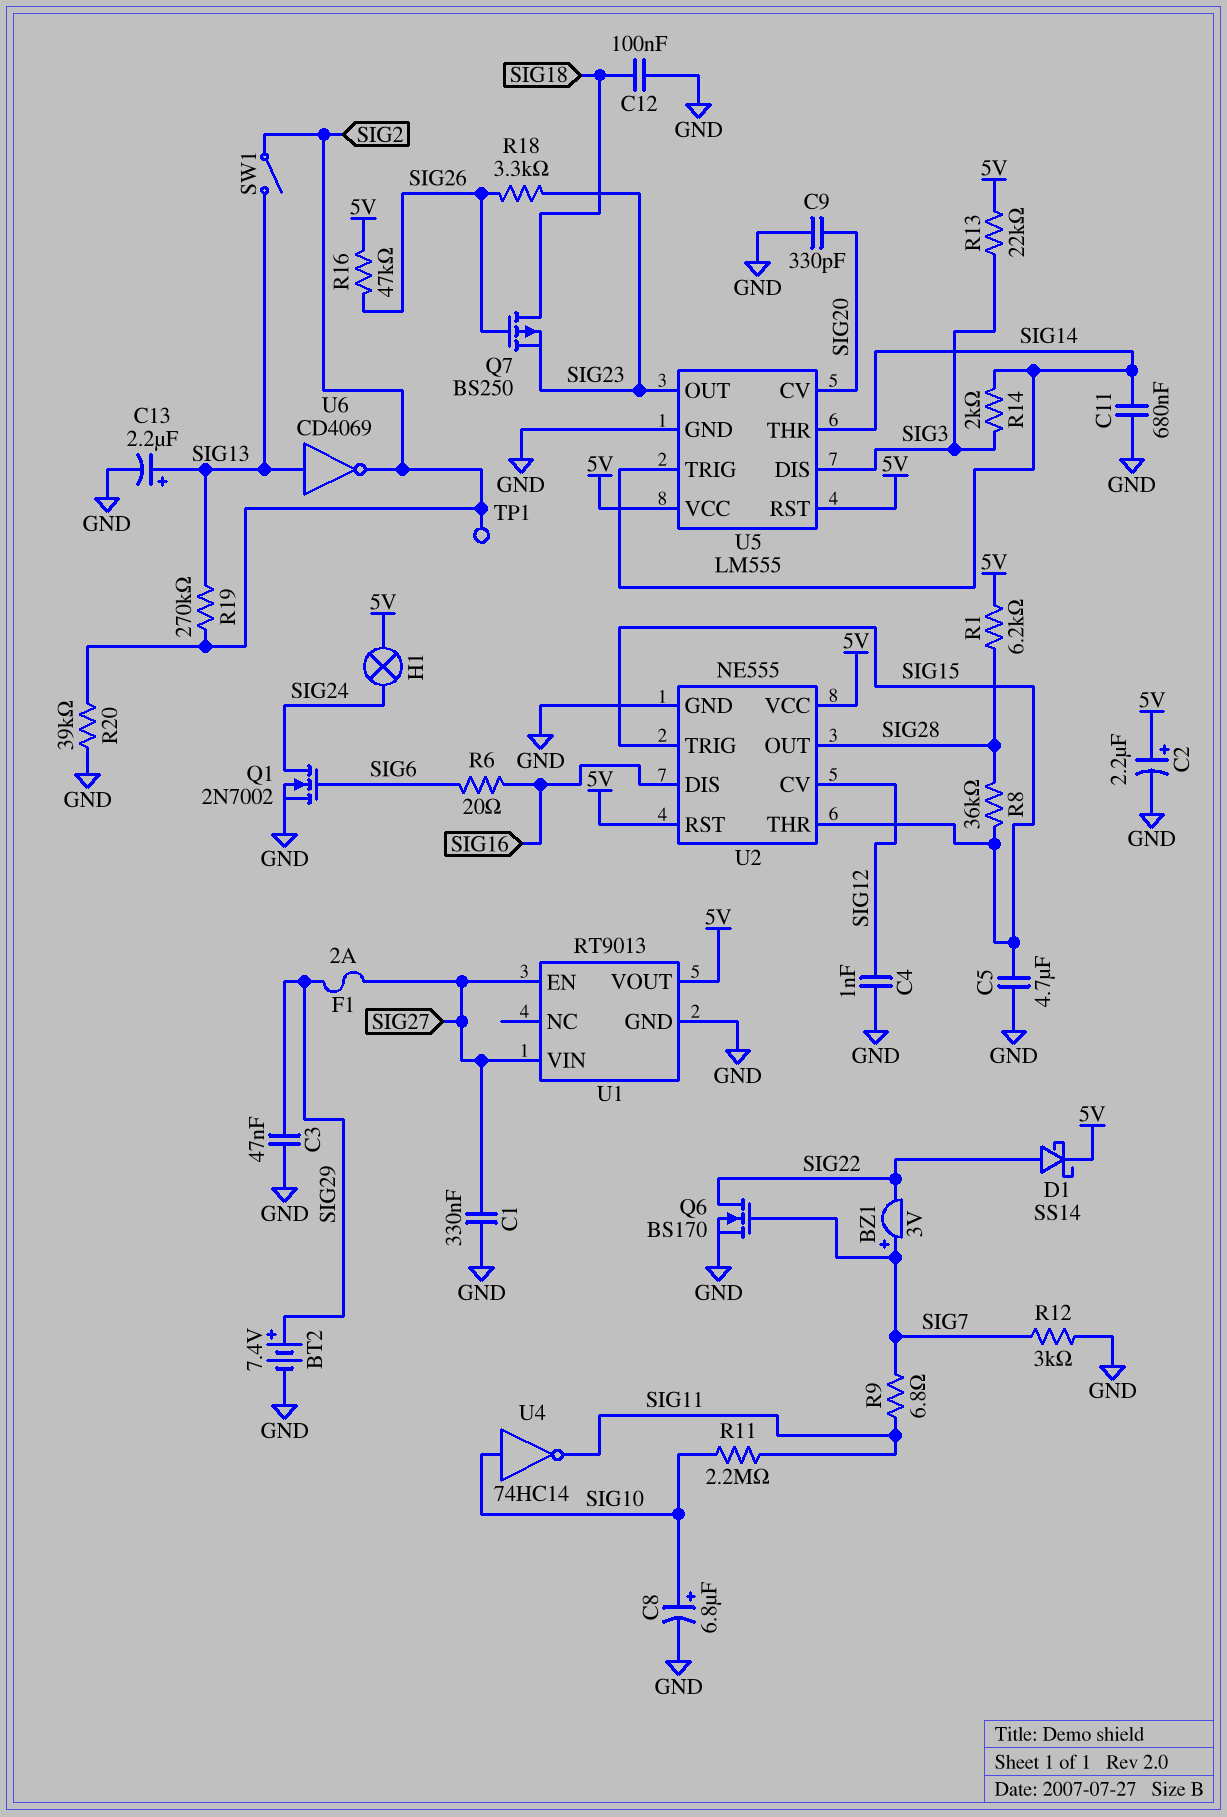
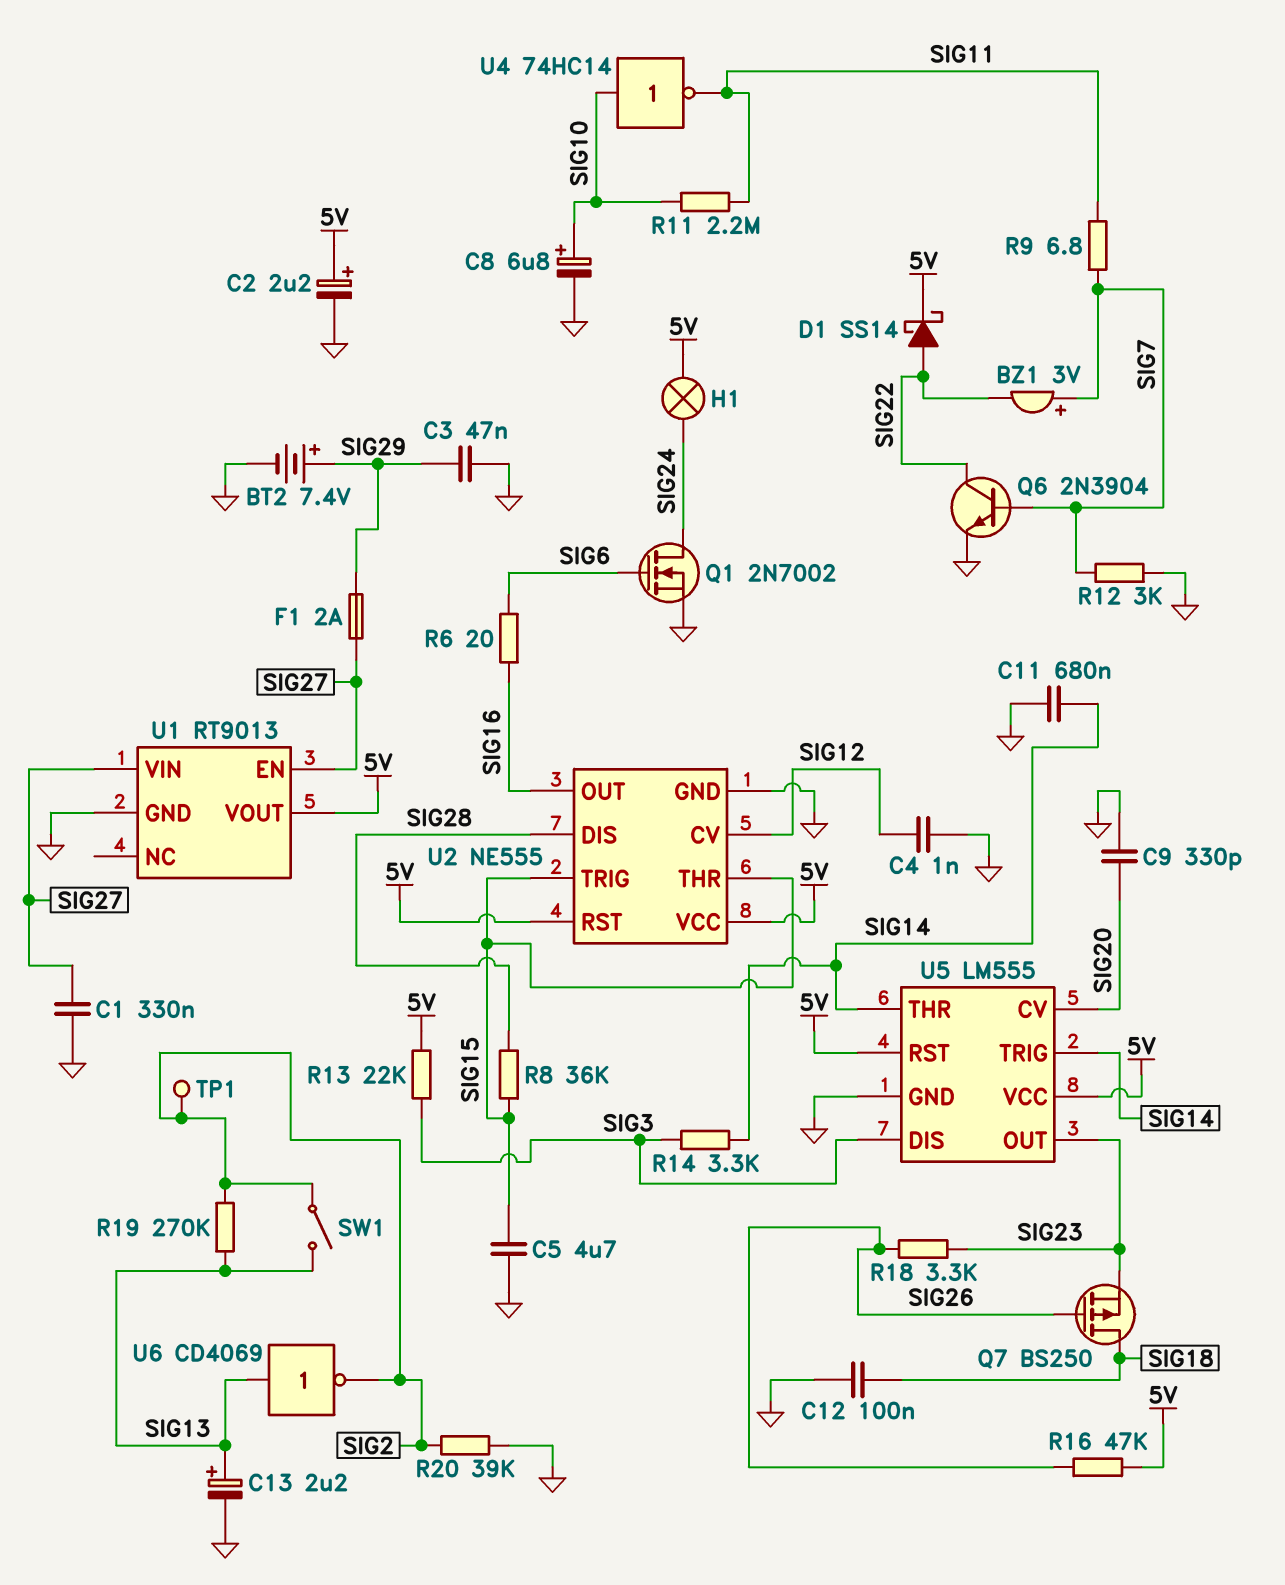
Q6: NMOS BS170 (G SIG7, D SIG22, S GND) -> NPN 2N3904 (B SIG7, C SIG22, E GND)
R1: 6.2k (5V, SIG28) -> none
R14: 2k (SIG3, SIG14) -> 3.3k (SIG3, SIG14)
U2 pin DIS: SIG16 -> SIG28
U2 pin OUT: SIG28 -> SIG16

